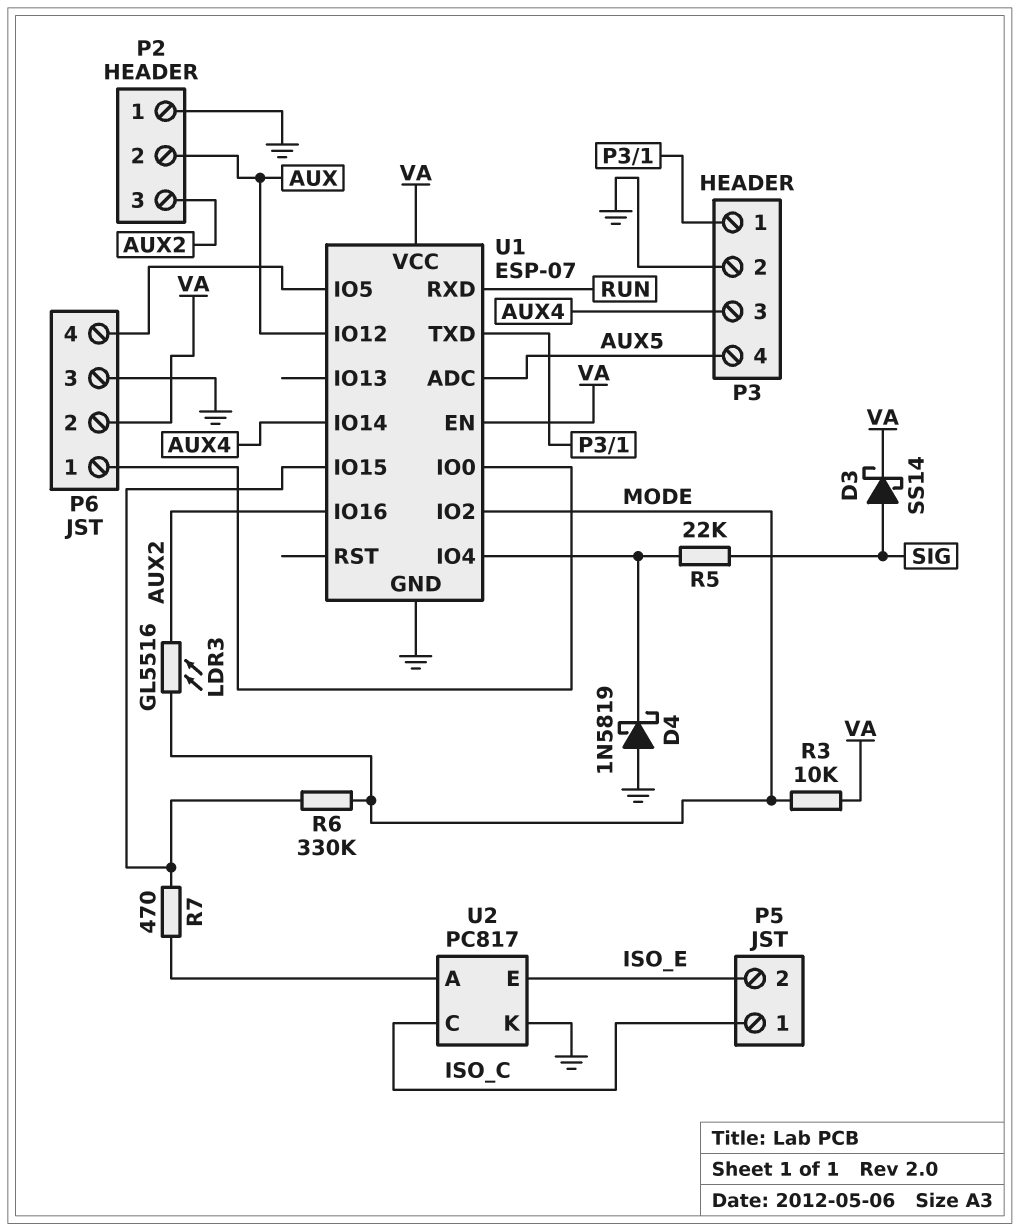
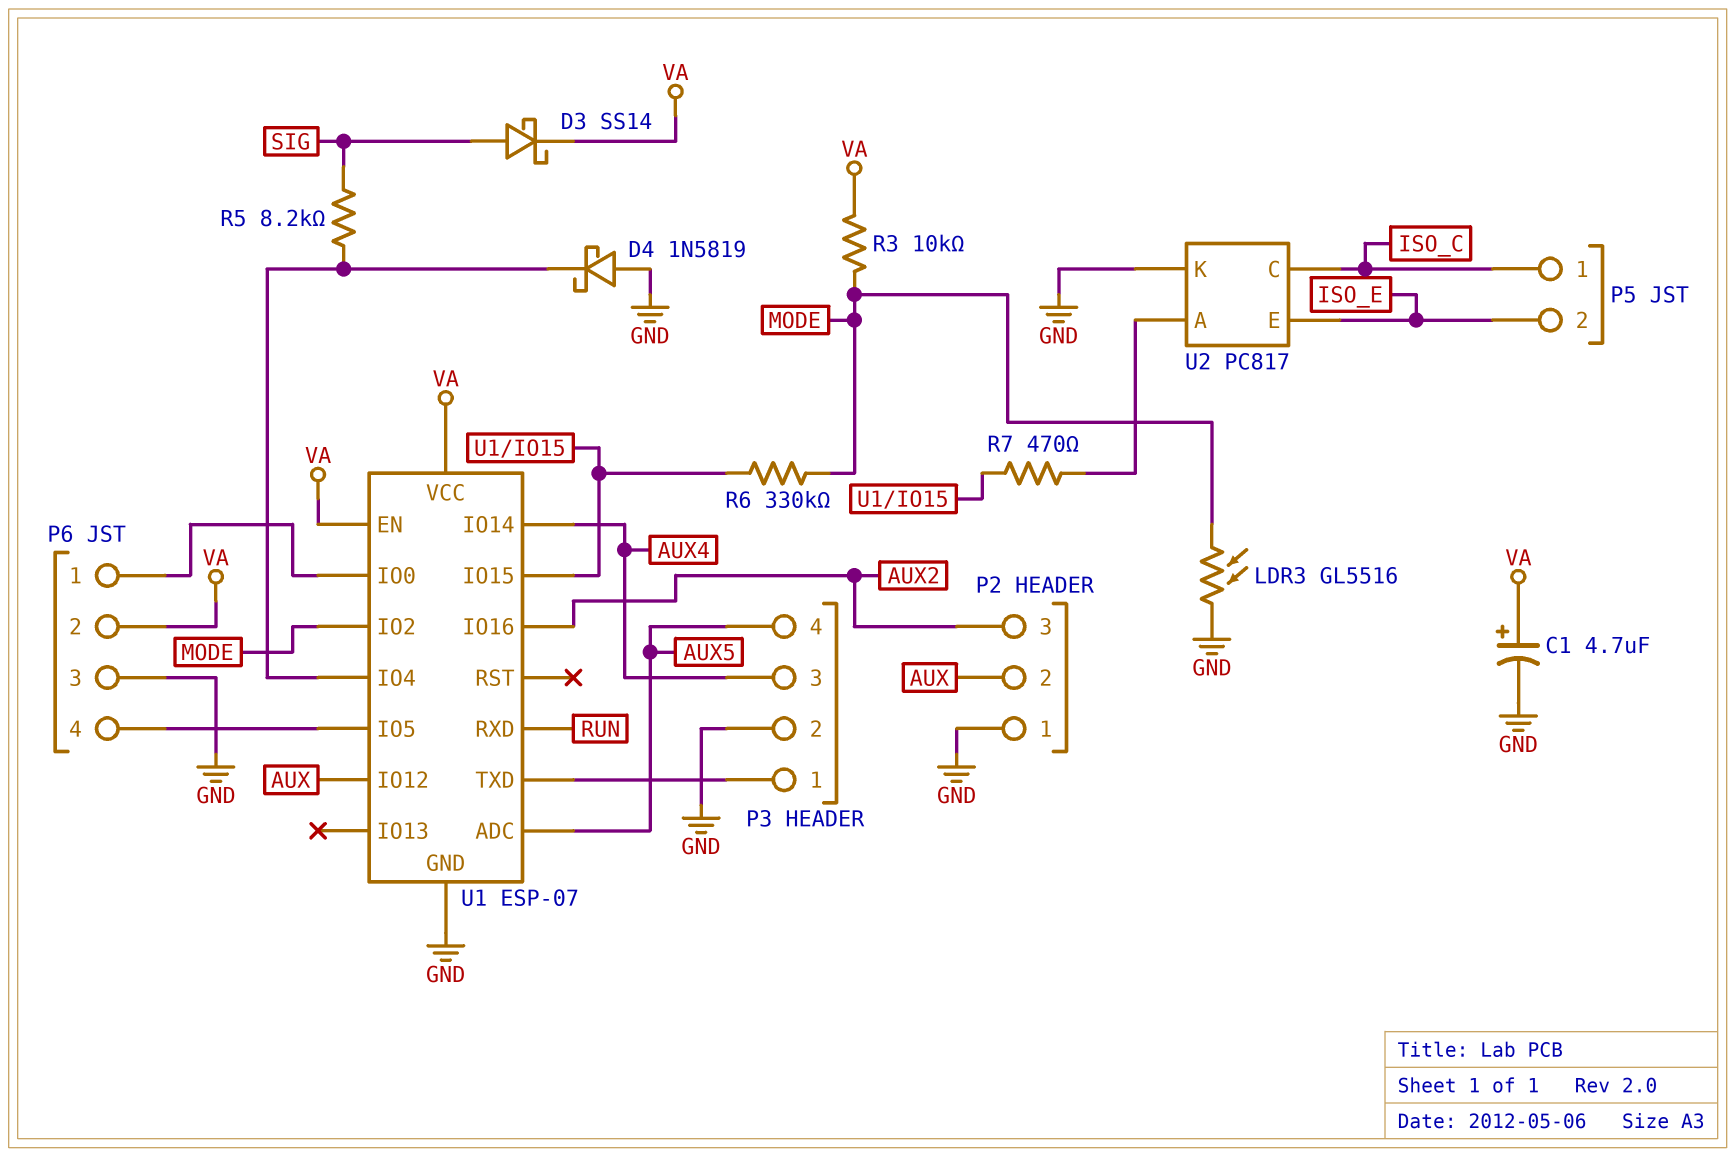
C1: none -> 4.7uF (plus VA, minus GND)
LDR3: GL5516 (AUX2, MODE) -> GL5516 (GND, MODE)
R5: 22k (SIG, U1/IO4) -> 8.2k (SIG, U1/IO4)

